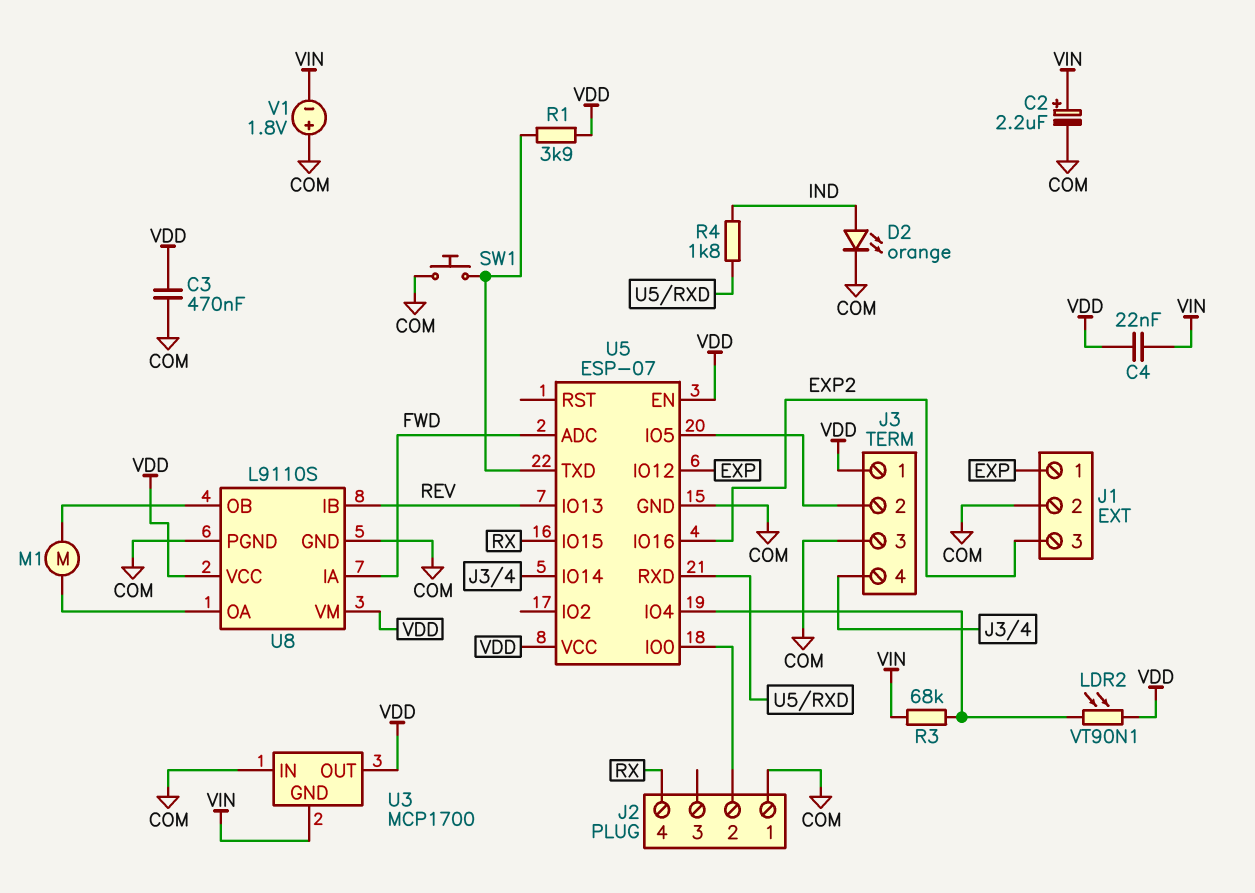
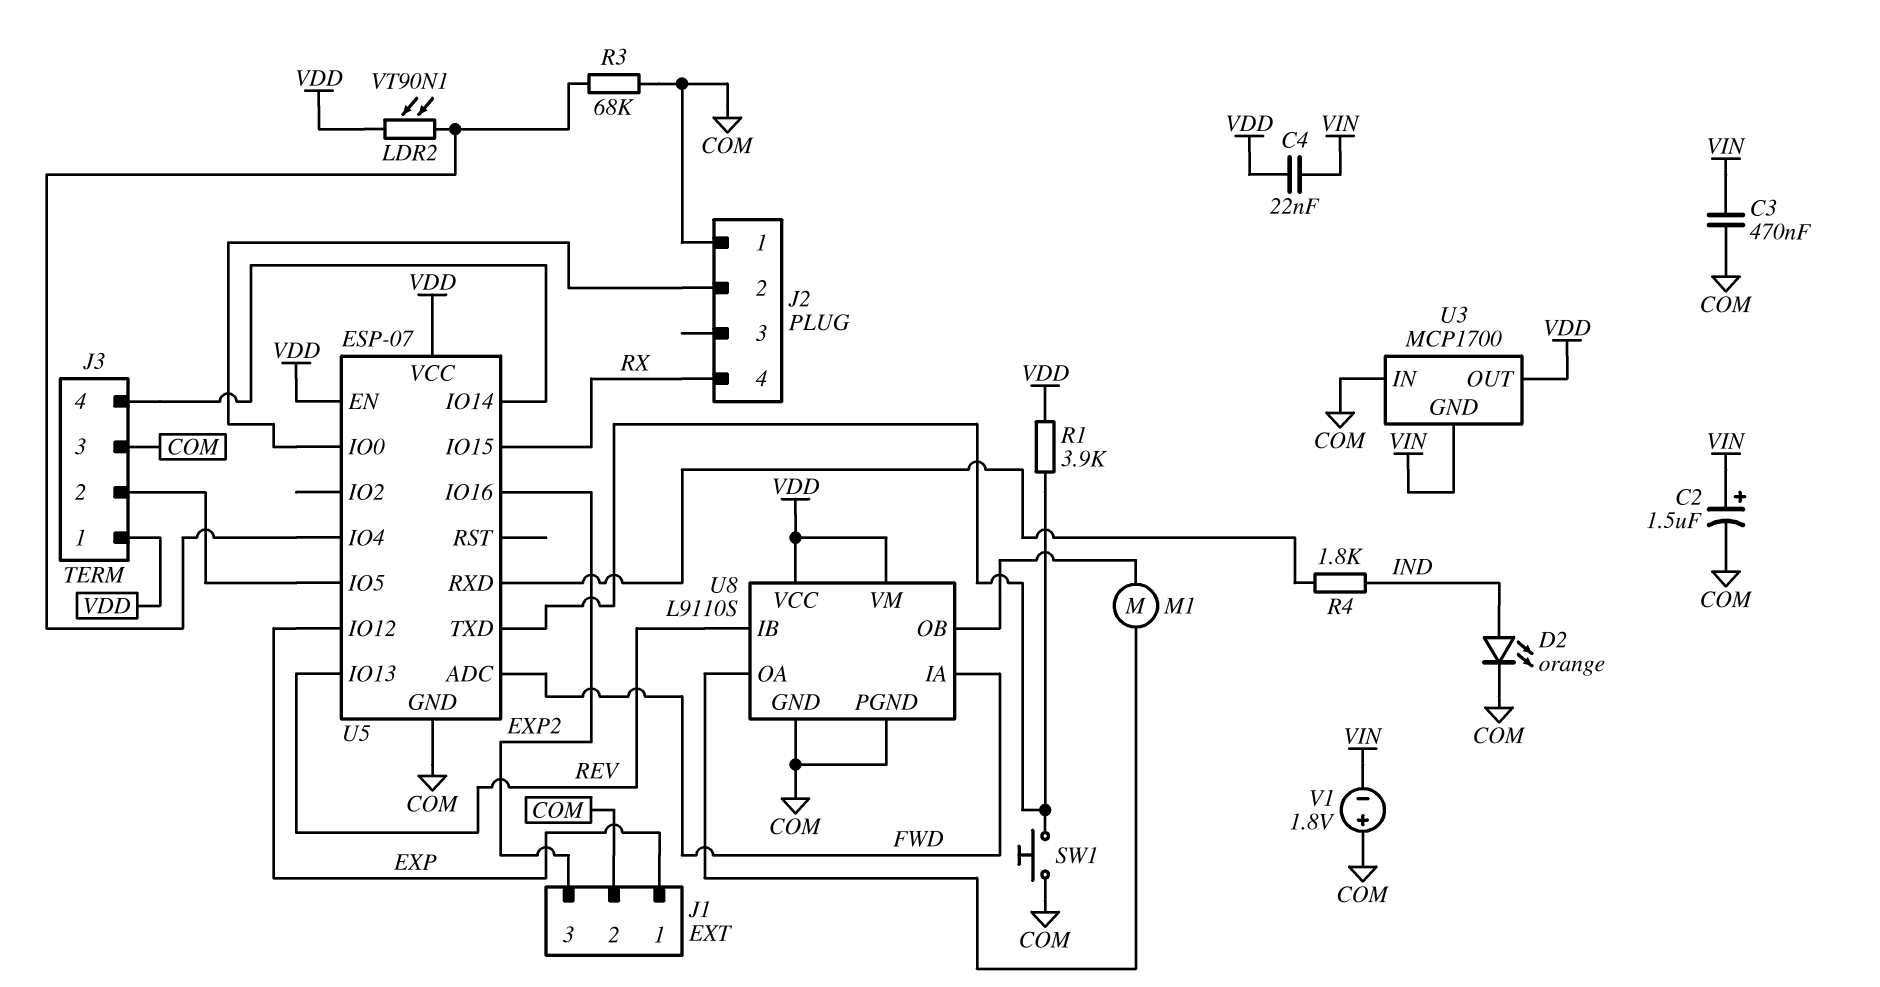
C2: 2.2uF (plus VIN, minus COM) -> 1.5uF (plus VIN, minus COM)
C3: 470nF (COM, VDD) -> 470nF (COM, VIN)
R3: 68k (U5/IO4, VIN) -> 68k (COM, U5/IO4)

